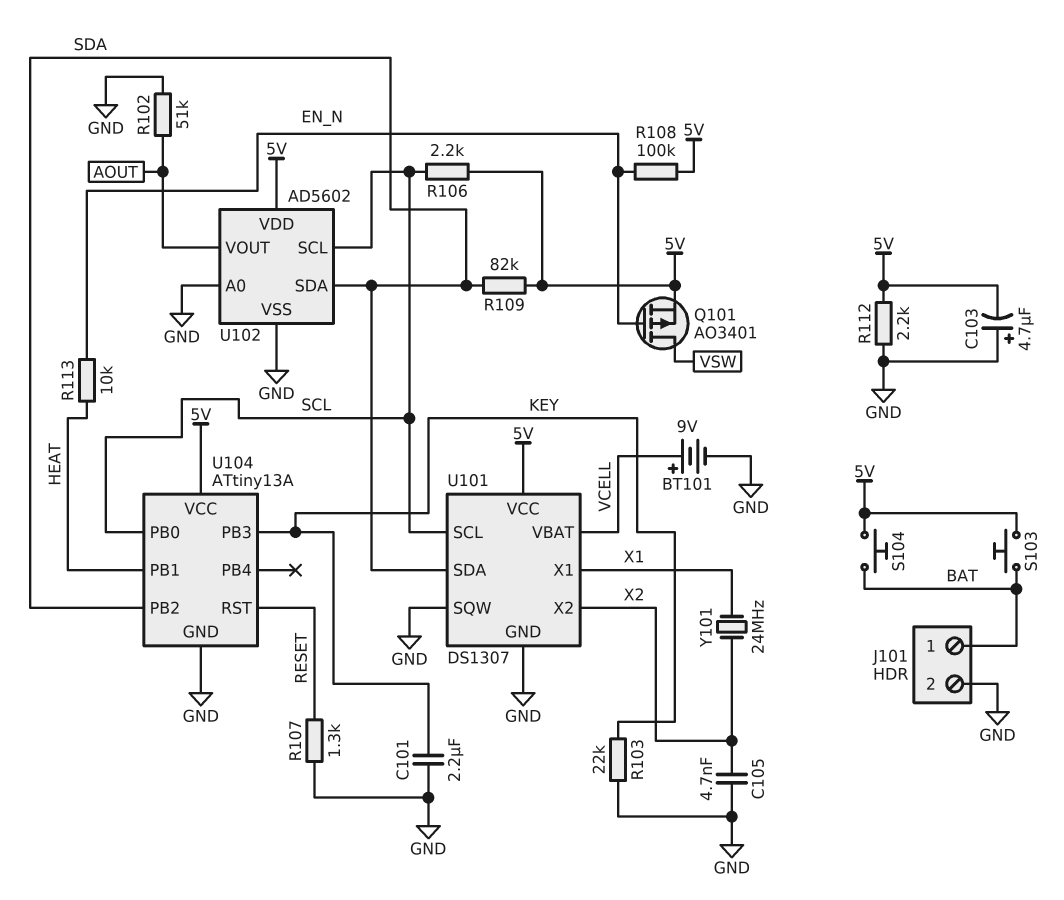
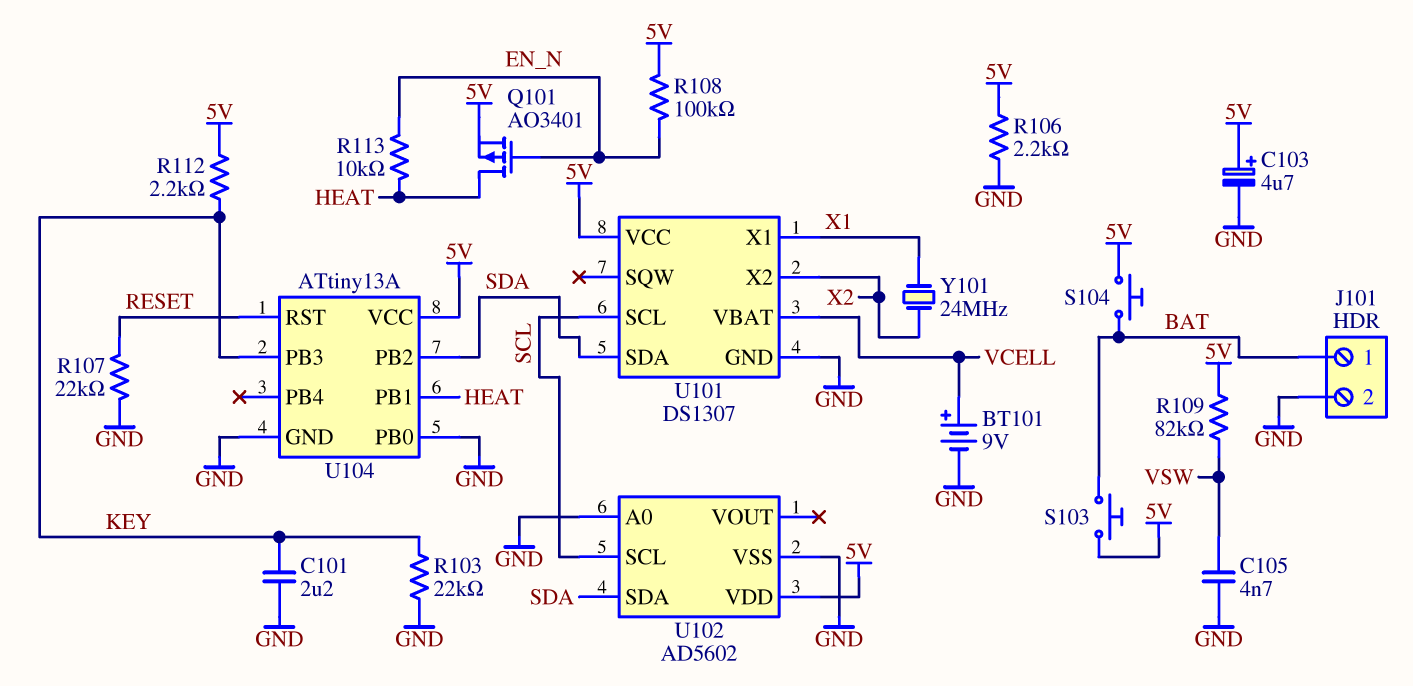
C103: 4.7uF (plus GND, minus 5V) -> 4.7uF (plus 5V, minus GND)
C105: 4.7nF (GND, X2) -> 4.7nF (GND, VSW)
Q101: PMOS AO3401 (G EN_N, D VSW, S 5V) -> PMOS AO3401 (G EN_N, D HEAT, S 5V)
R102: 51k (AOUT, GND) -> none
R106: 2.2k (5V, SCL) -> 2.2k (5V, GND)
R107: 1.3k (GND, RESET) -> 22k (GND, RESET)
R109: 82k (5V, SDA) -> 82k (5V, VSW)
R112: 2.2k (5V, GND) -> 2.2k (5V, KEY)
U101 pin SQW: GND -> none
U102 pin VOUT: AOUT -> none
U104 pin PB0: SCL -> GND

